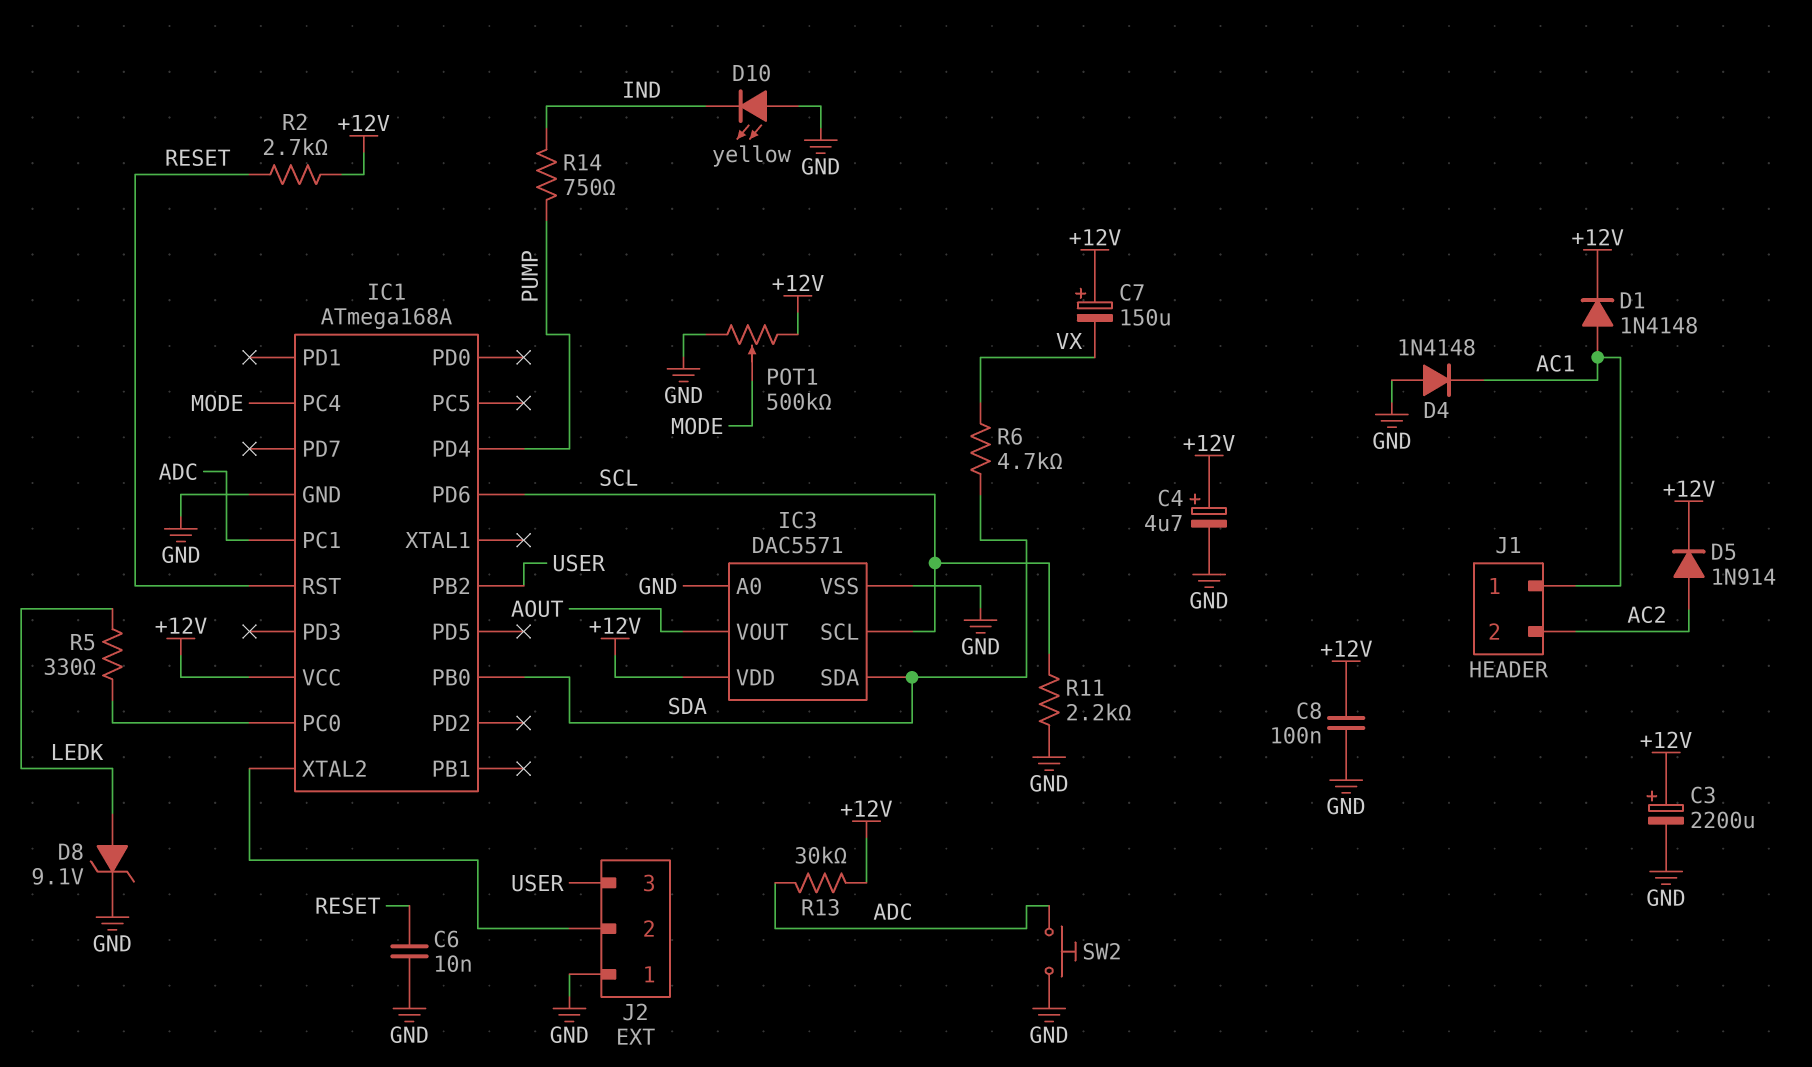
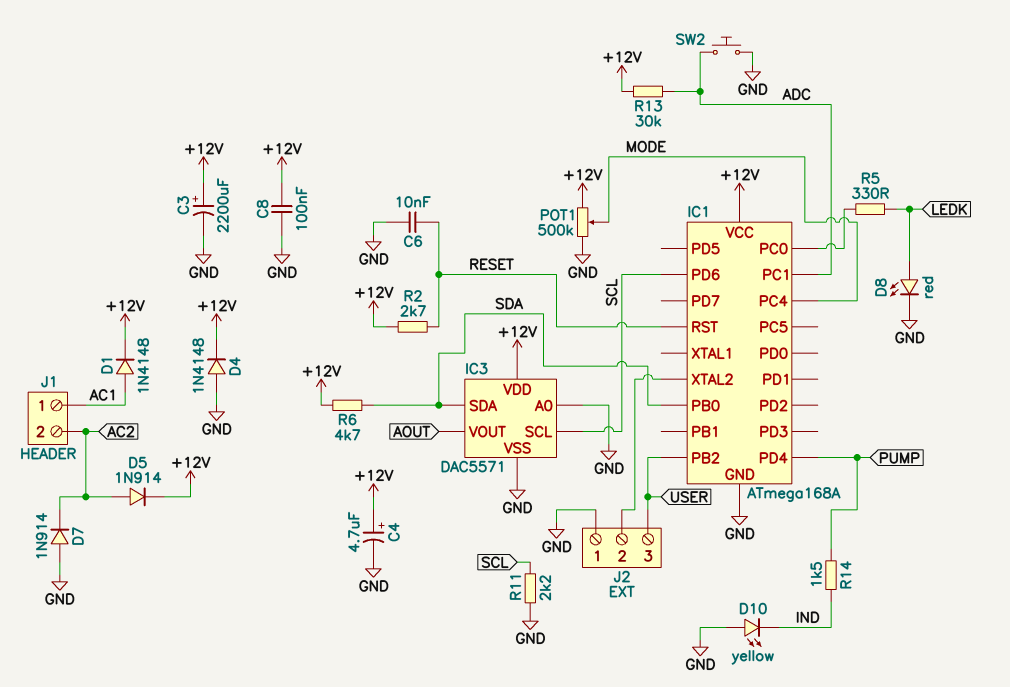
C7: 150uF (plus +12V, minus VX) -> none
D4: diode 1N4148 (A GND, K AC1) -> diode 1N4148 (A GND, K +12V)
D7: none -> diode 1N914 (A GND, K AC2)
D8: zener 9.1V (A LEDK, K GND) -> LED red (A LEDK, K GND)
R6: 4.7k (SDA, VX) -> 4.7k (+12V, SDA)
R14: 750 (IND, PUMP) -> 1.5k (IND, PUMP)

